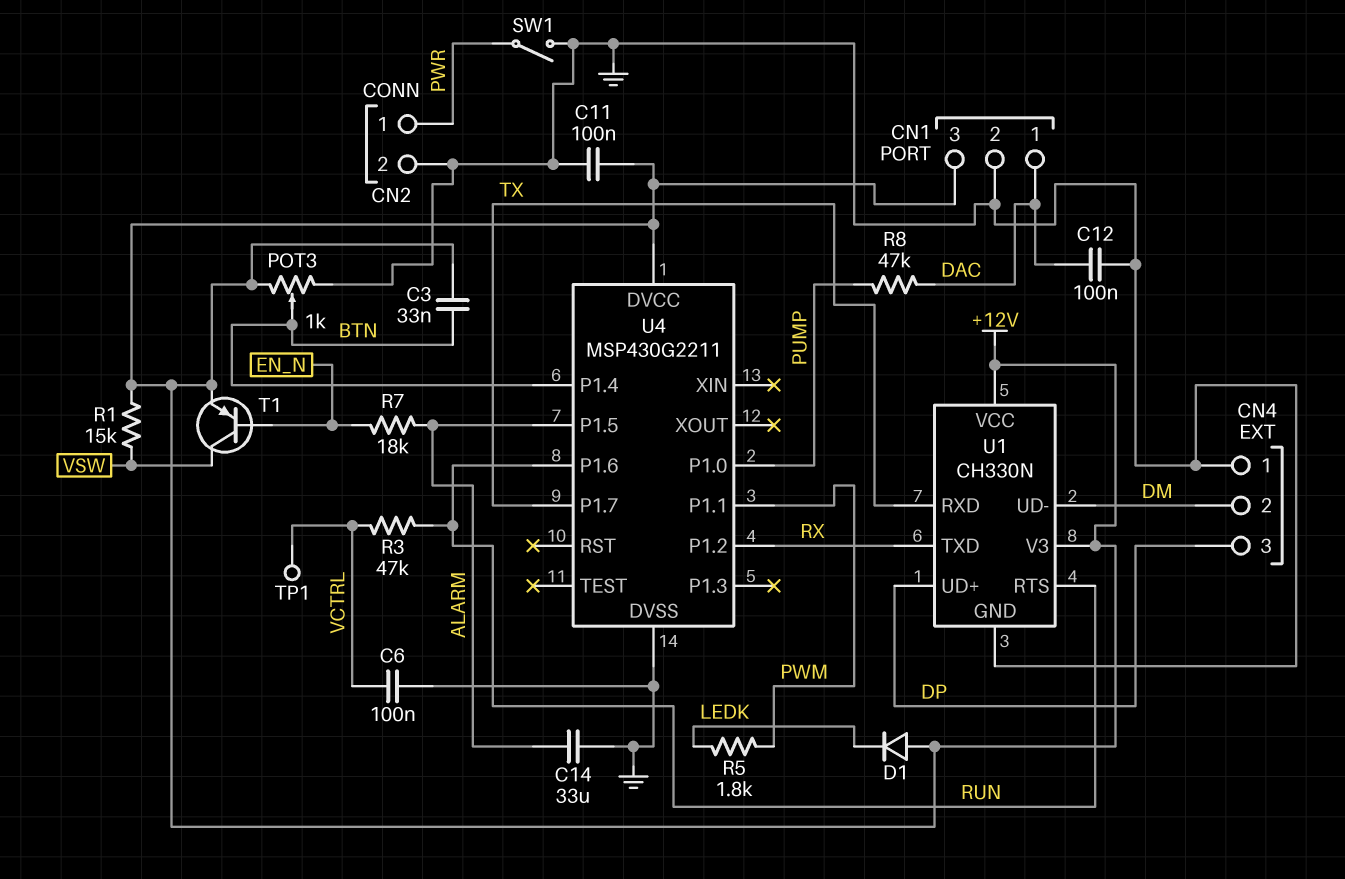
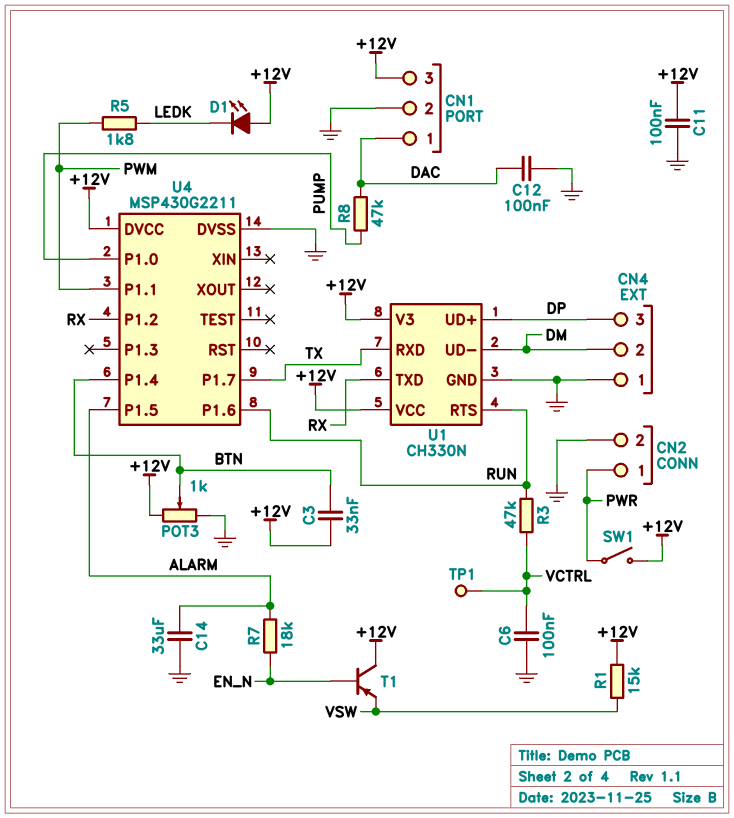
D1: diode (A +12V, K LEDK) -> LED (A +12V, K LEDK)
SW1: switch (GND, PWR) -> switch (+12V, PWR)
T1: PNP (B EN_N, C VSW, E +12V) -> PNP (B EN_N, C +12V, E VSW)

